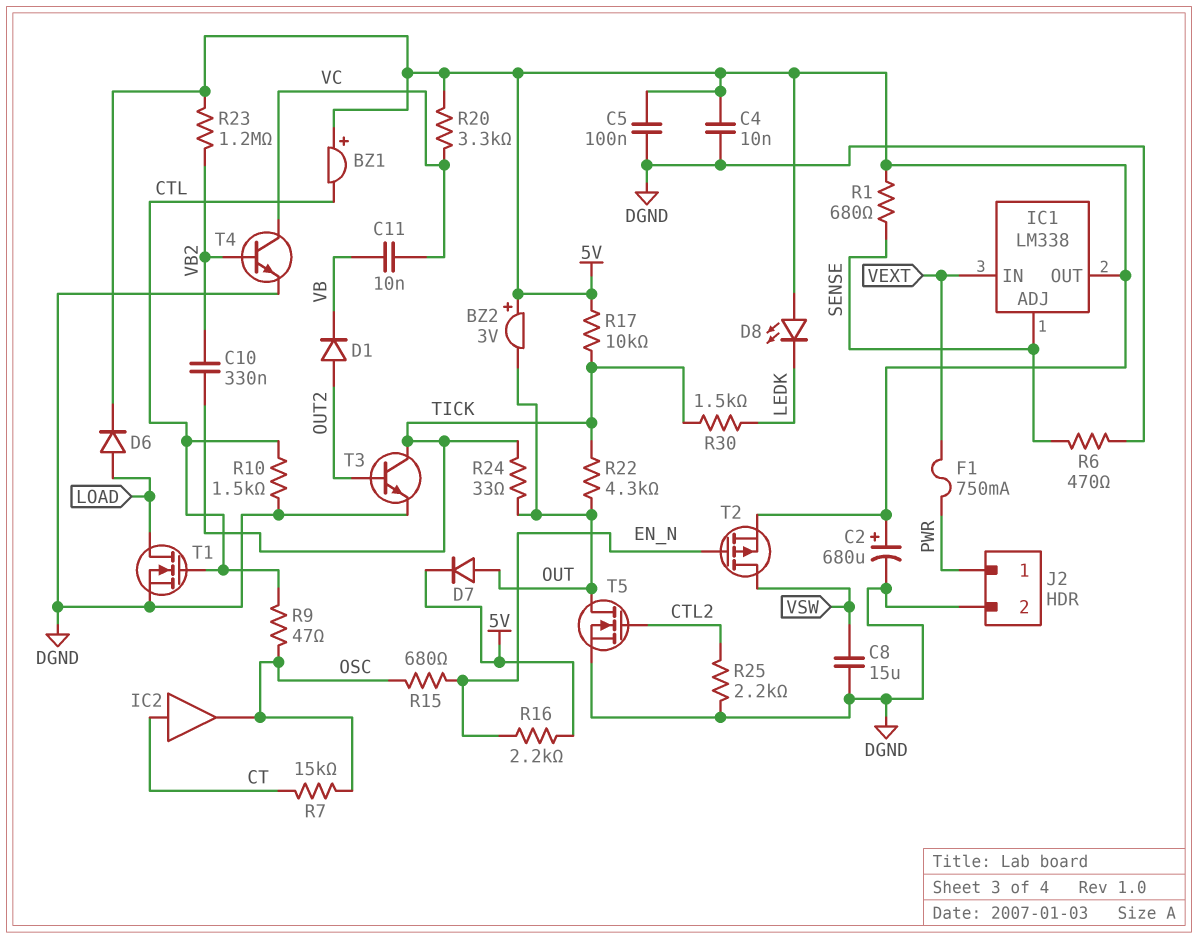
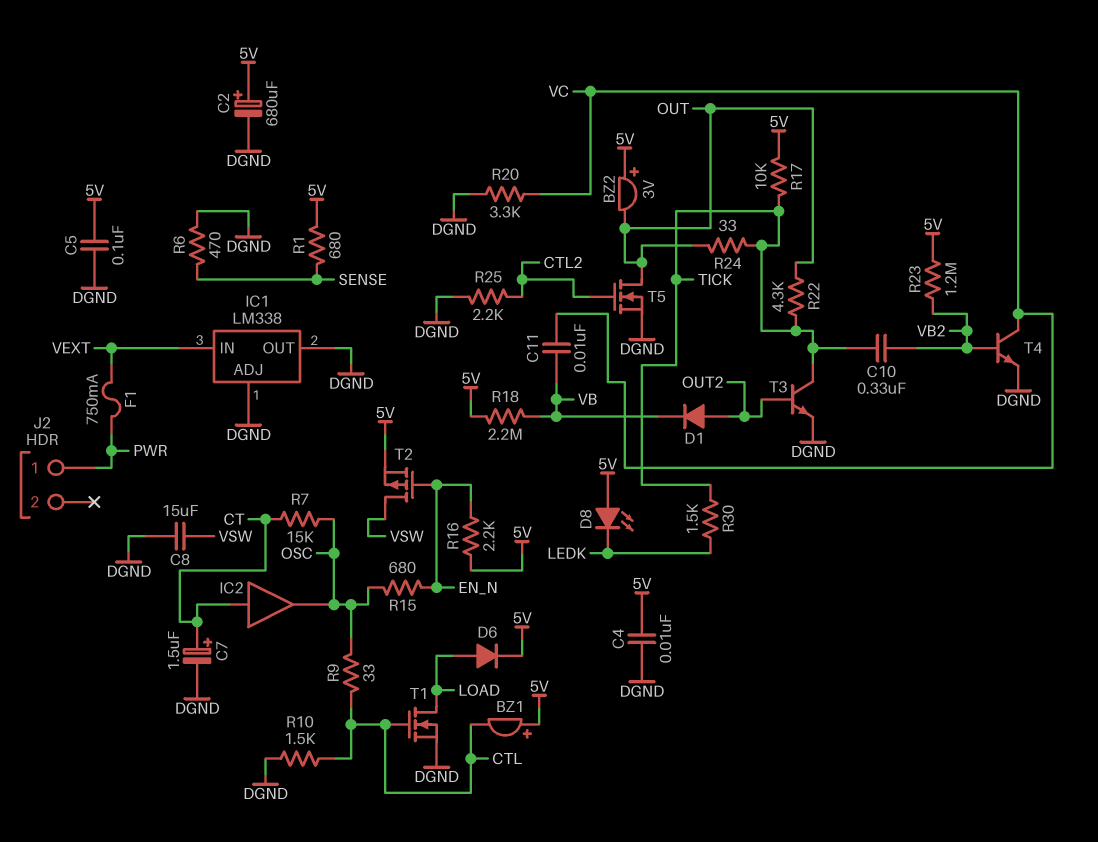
C7: none -> 1.5uF (plus CT, minus DGND)
D7: diode (A OUT, K 5V) -> none
IC1 pin ADJ: SENSE -> DGND
IC1 pin OUT: 5V -> DGND
J2 pin 2: DGND -> none
R9: 47 (CTL, OSC) -> 33 (CTL, OSC)
R18: none -> 2.2M (5V, VB)
R20: 3.3k (5V, VC) -> 3.3k (DGND, VC)

